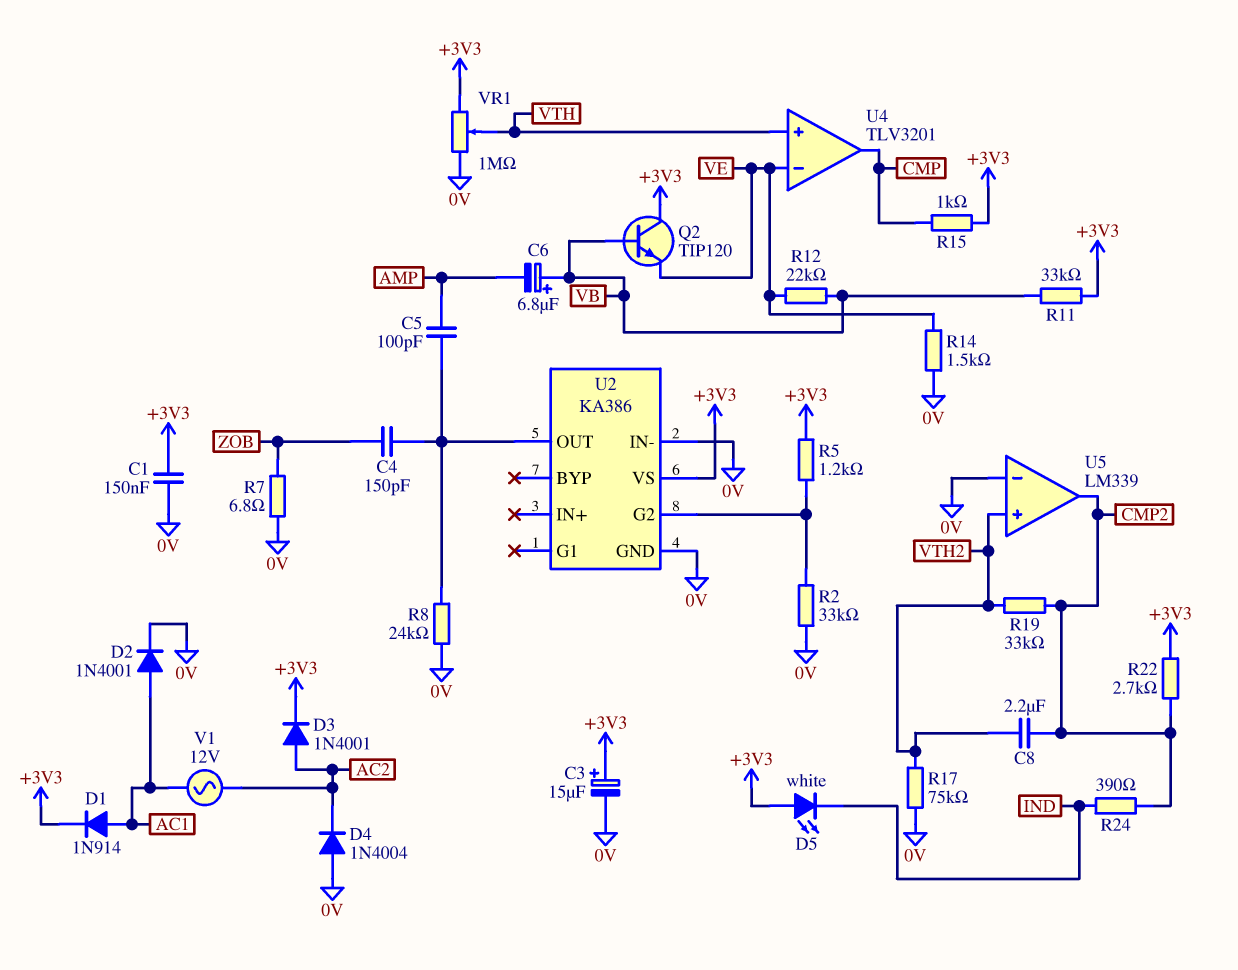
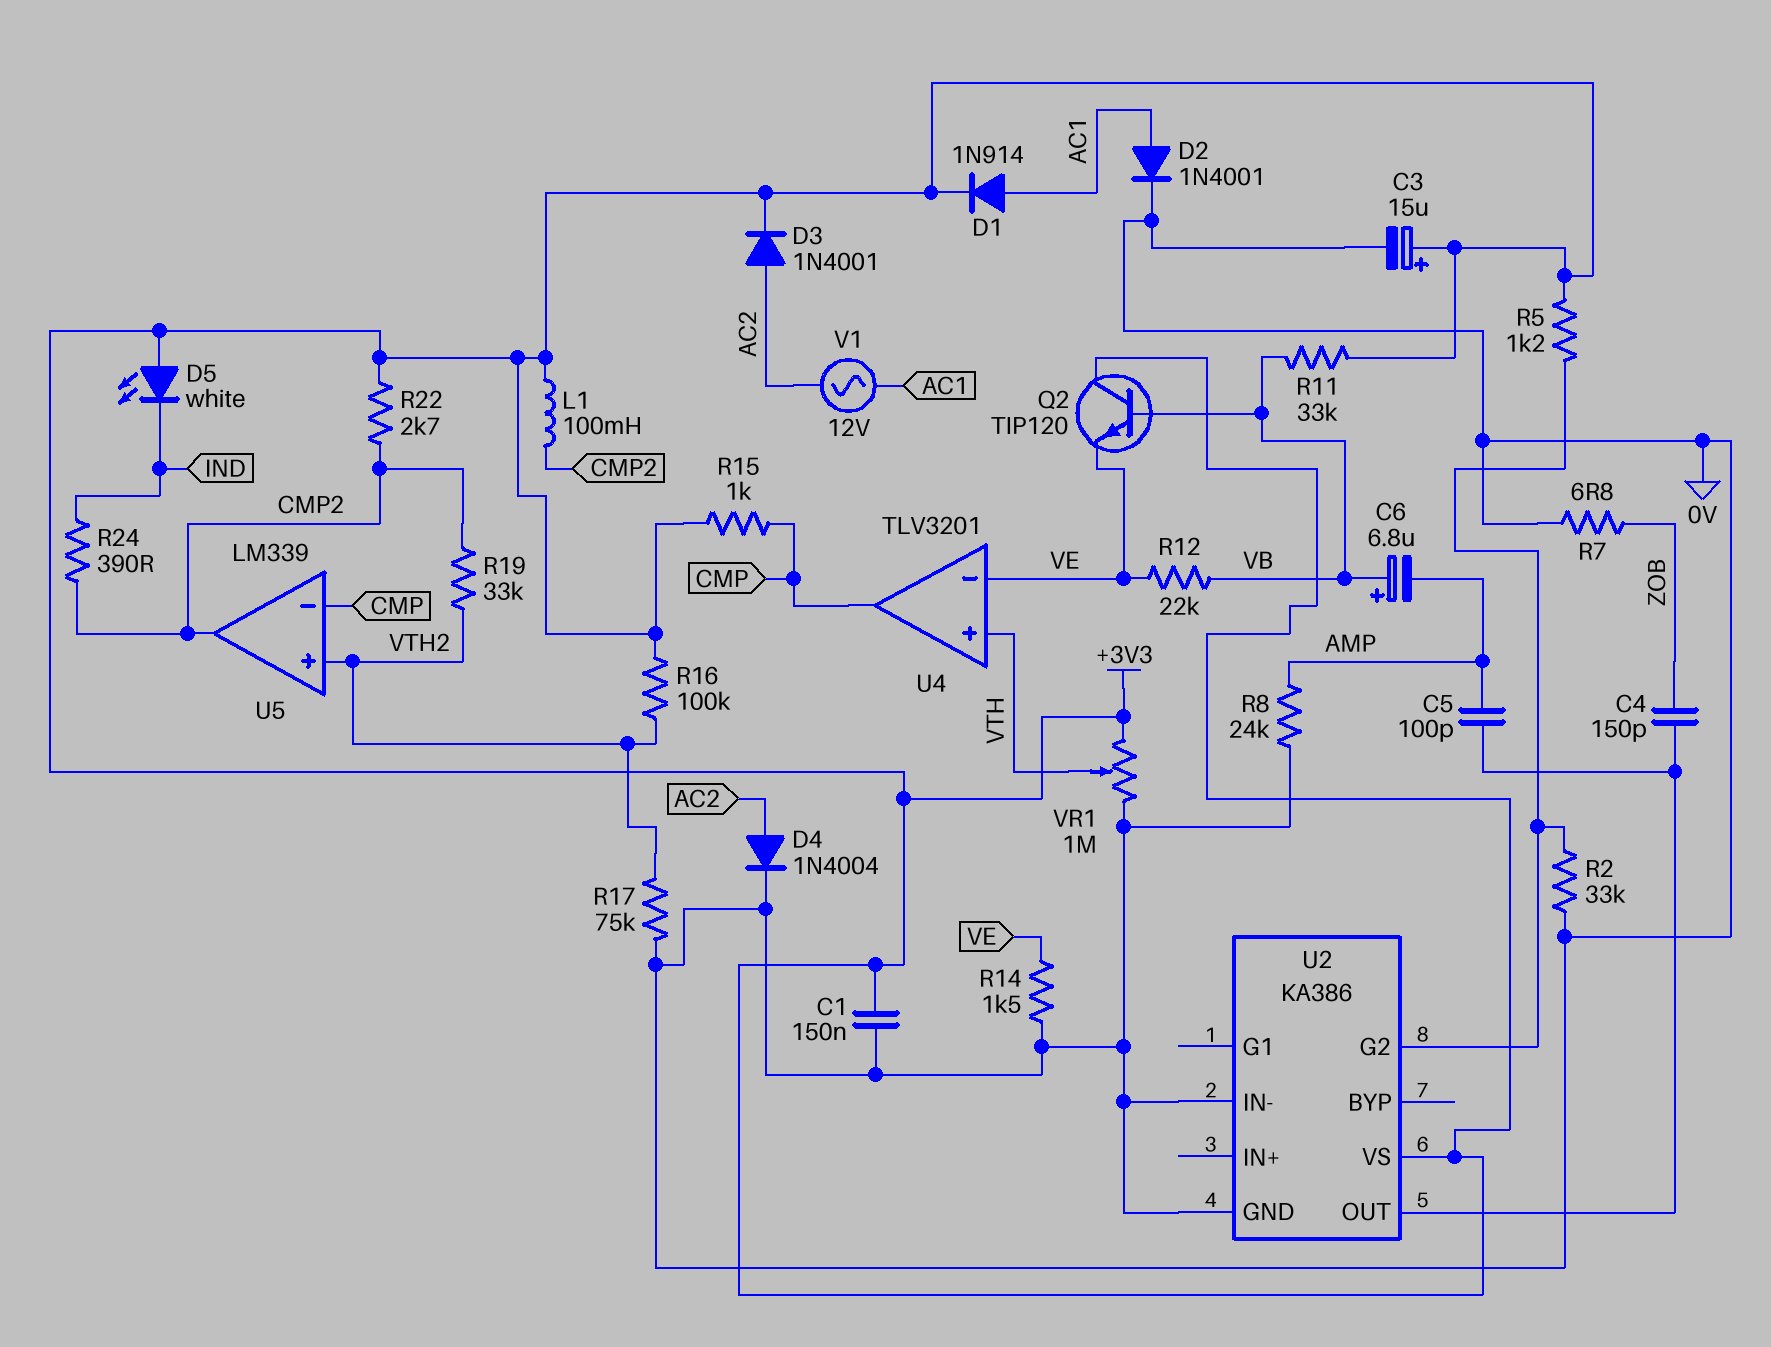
C8: 2.2uF (CMP2, VTH2) -> none
D4: diode 1N4004 (A 0V, K AC2) -> diode 1N4004 (A AC2, K 0V)
L1: none -> 100mH (+3V3, CMP2)
R8: 24k (0V, U2/OUT) -> 24k (0V, AMP)
R16: none -> 100k (+3V3, VTH2)
U5 pin in-: 0V -> CMP

